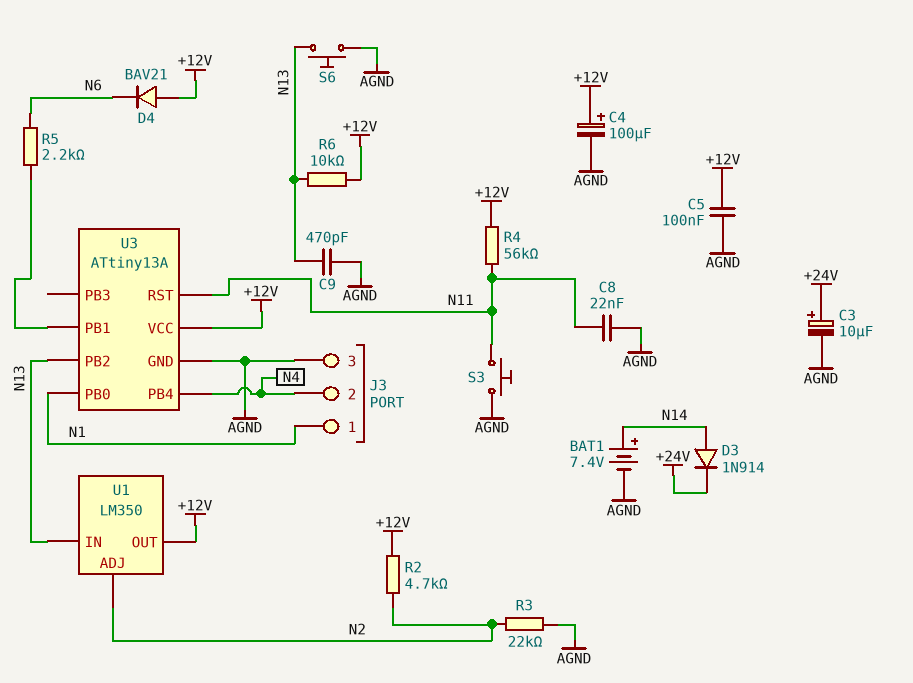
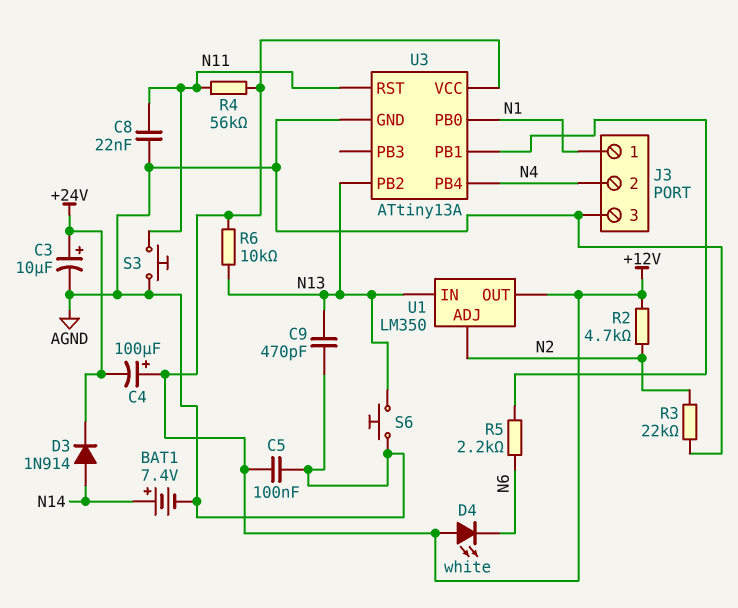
C4: 100uF (plus +12V, minus AGND) -> 100uF (plus +12V, minus +24V)
D4: diode BAV21 (A +12V, K N6) -> LED white (A +12V, K N6)

